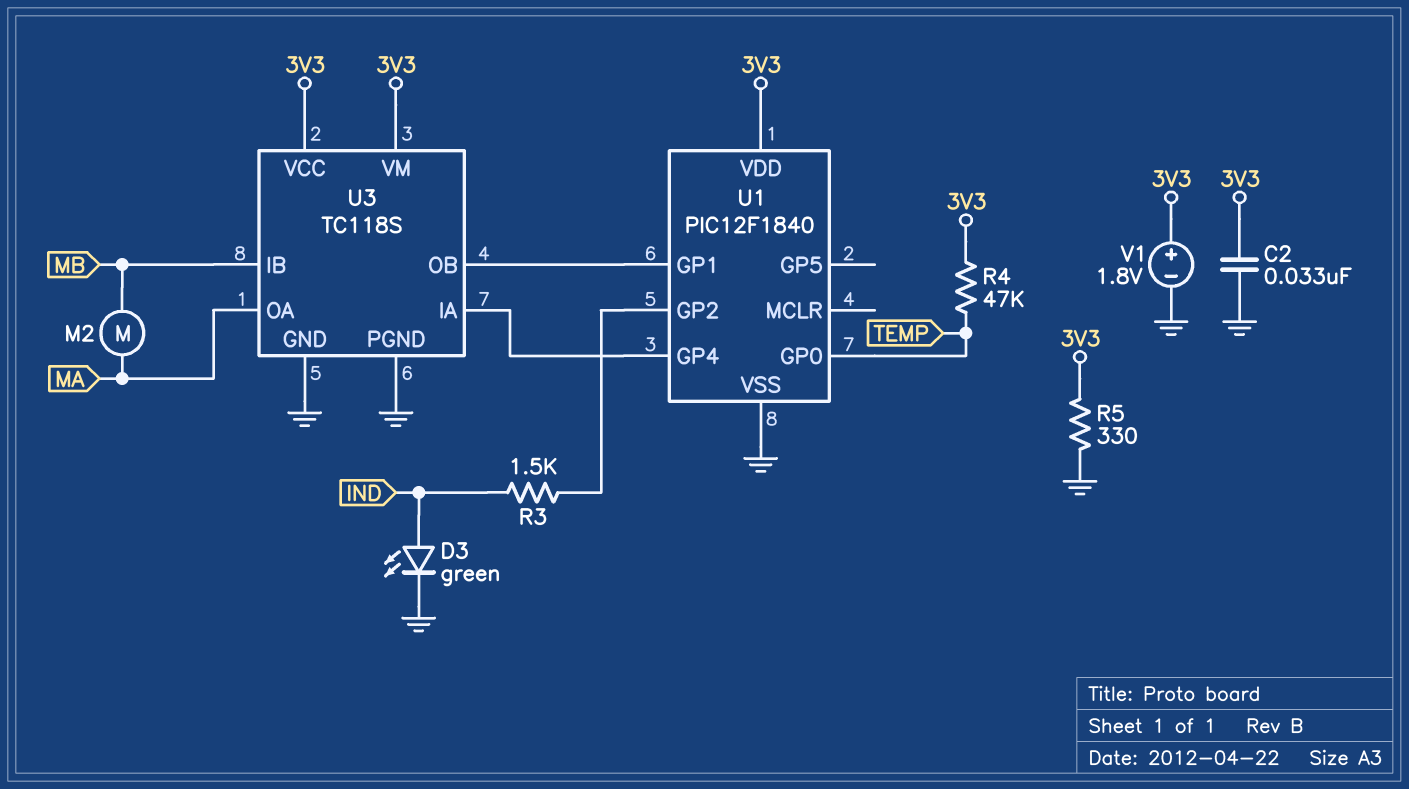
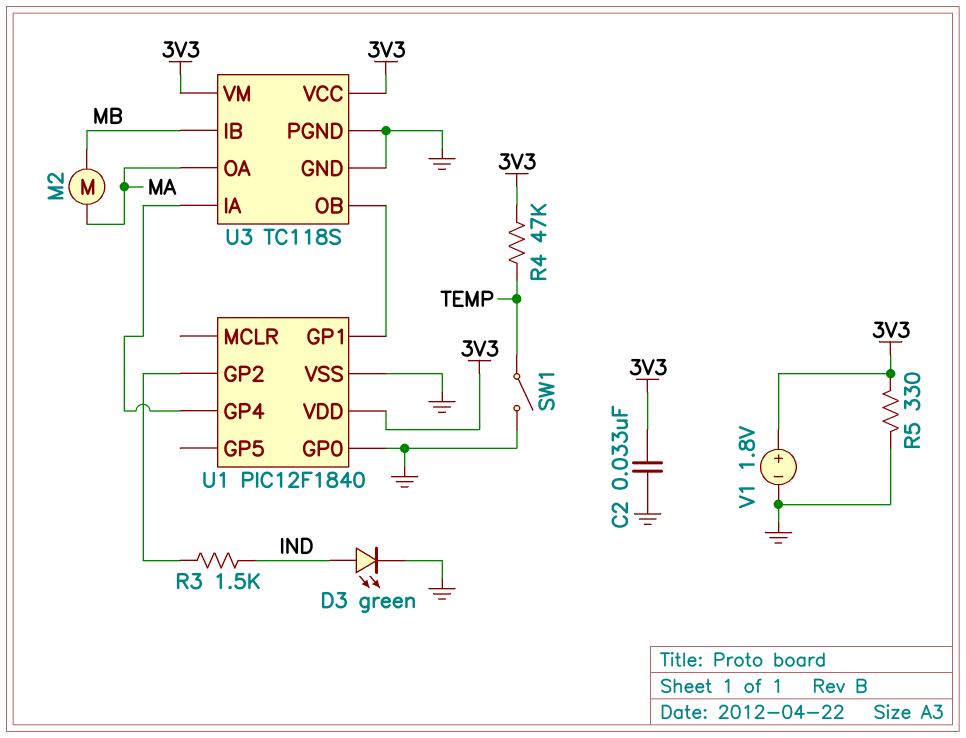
SW1: none -> switch (GND, TEMP)
U1 pin GP0: TEMP -> GND

